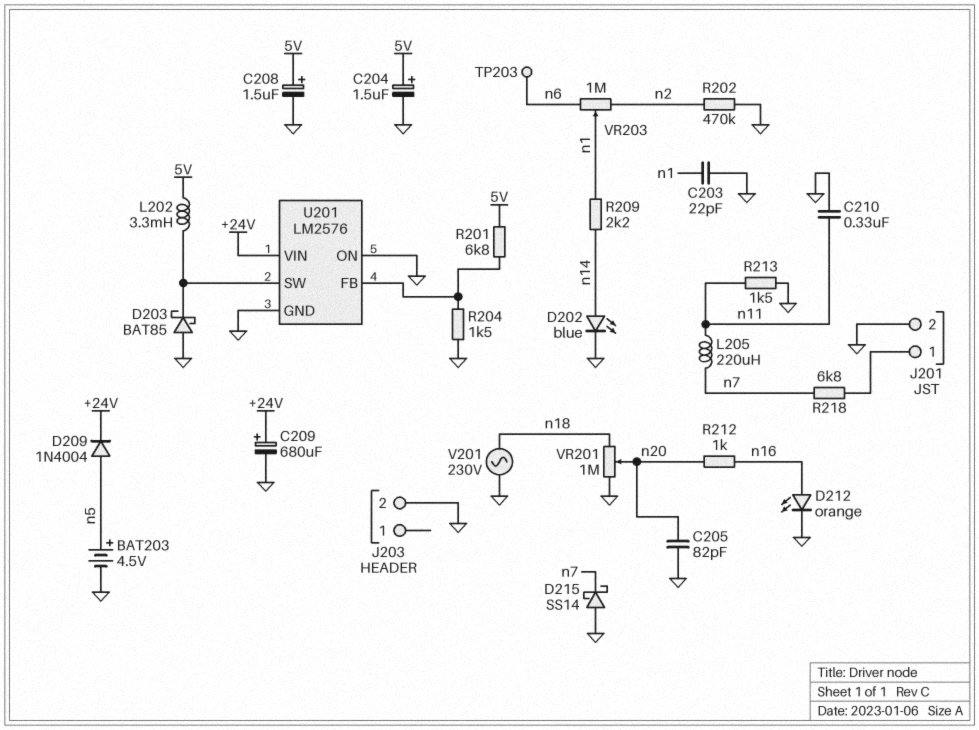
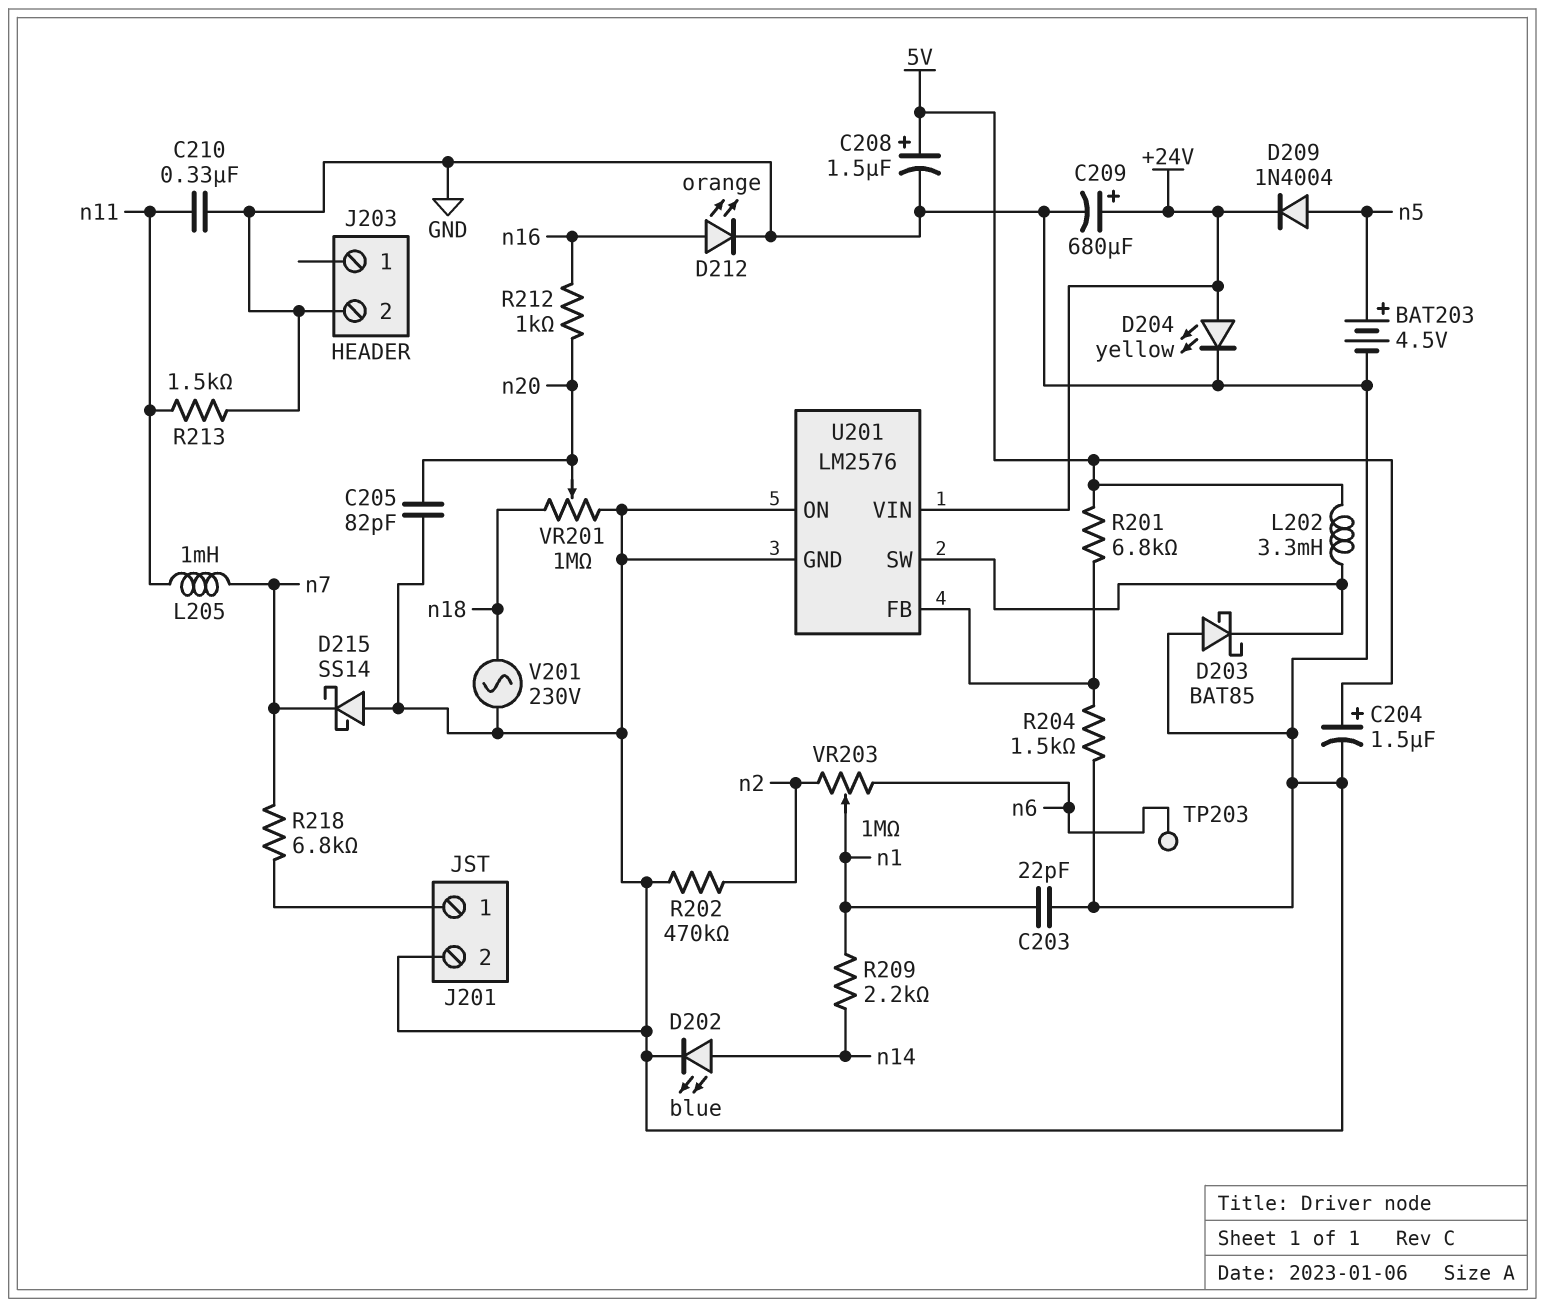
D204: none -> LED yellow (A +24V, K GND)
L205: 220uH (n7, n11) -> 1mH (n7, n11)

